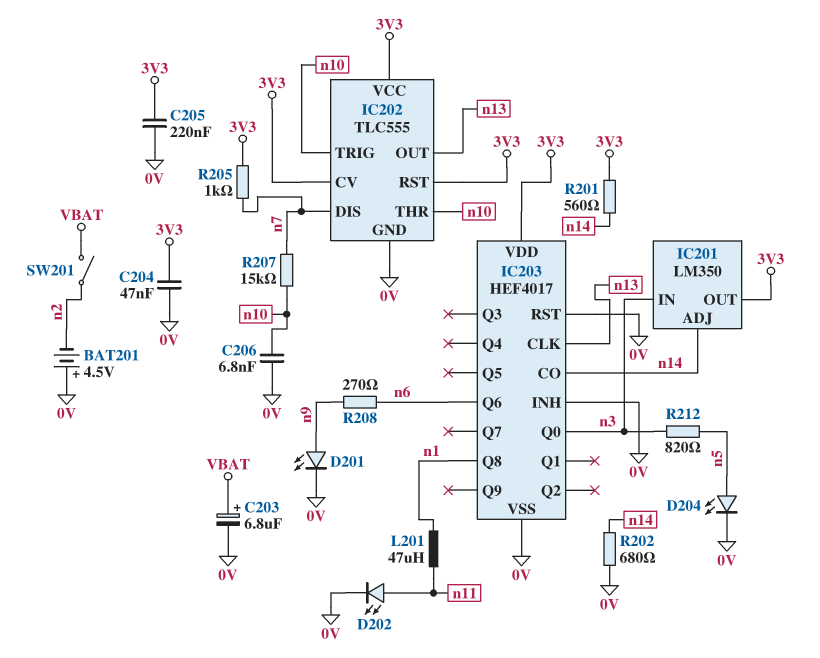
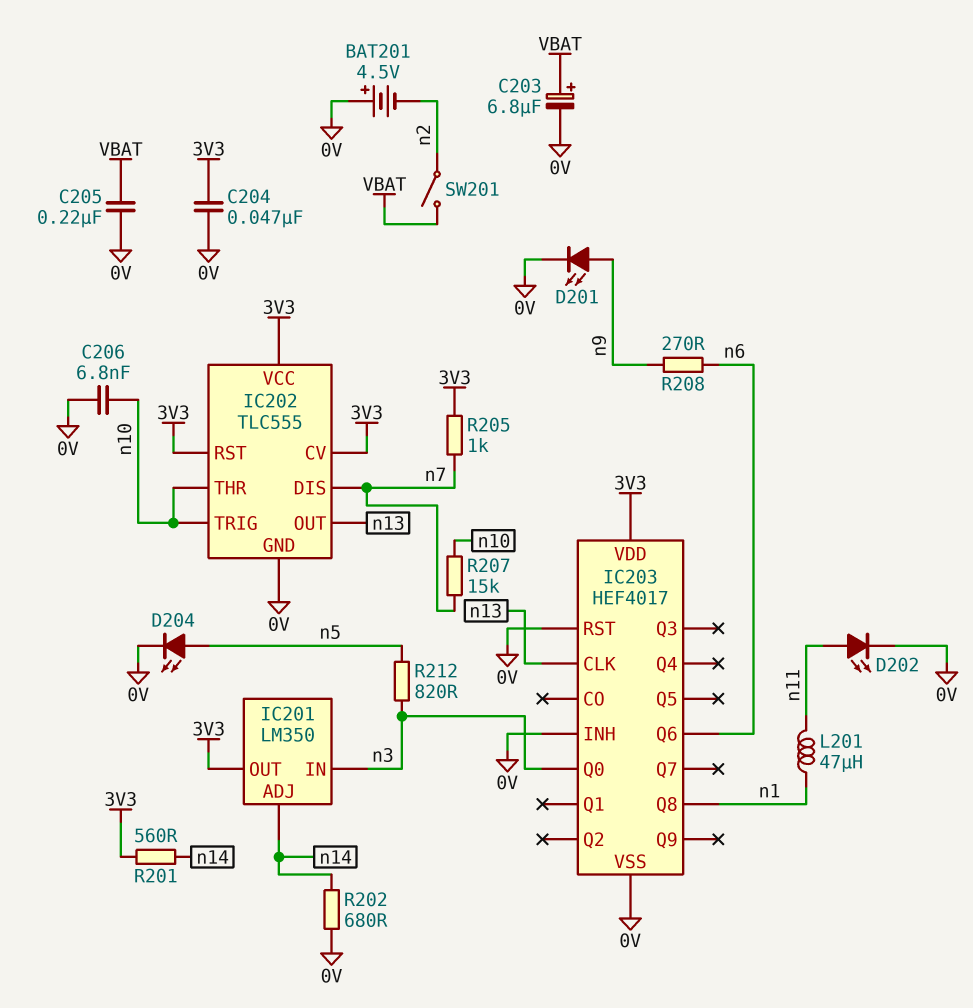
C205: 220nF (0V, 3V3) -> 220nF (0V, VBAT)
IC203 pin CO: n14 -> none

